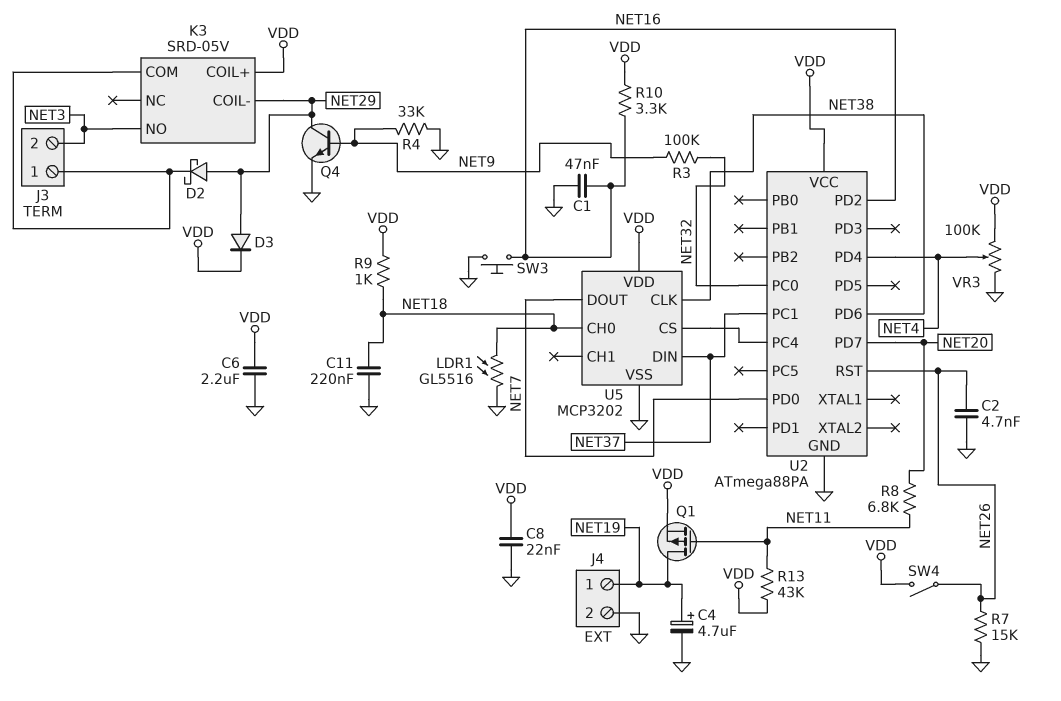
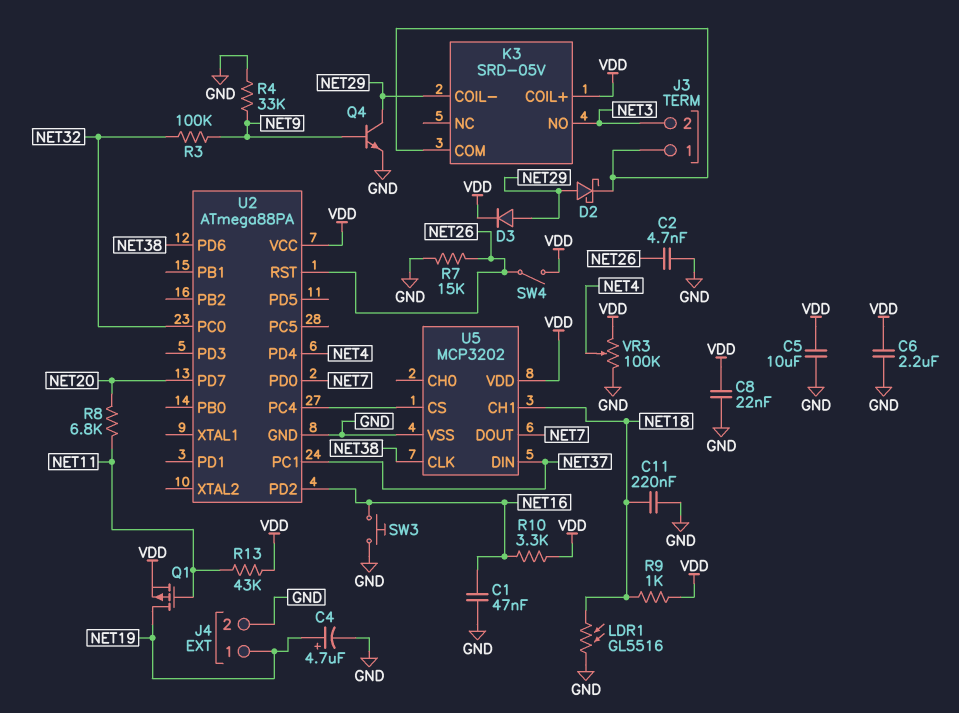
C5: none -> 10uF (GND, VDD)
U5 pin CH0: NET18 -> none
U5 pin CH1: none -> NET18

